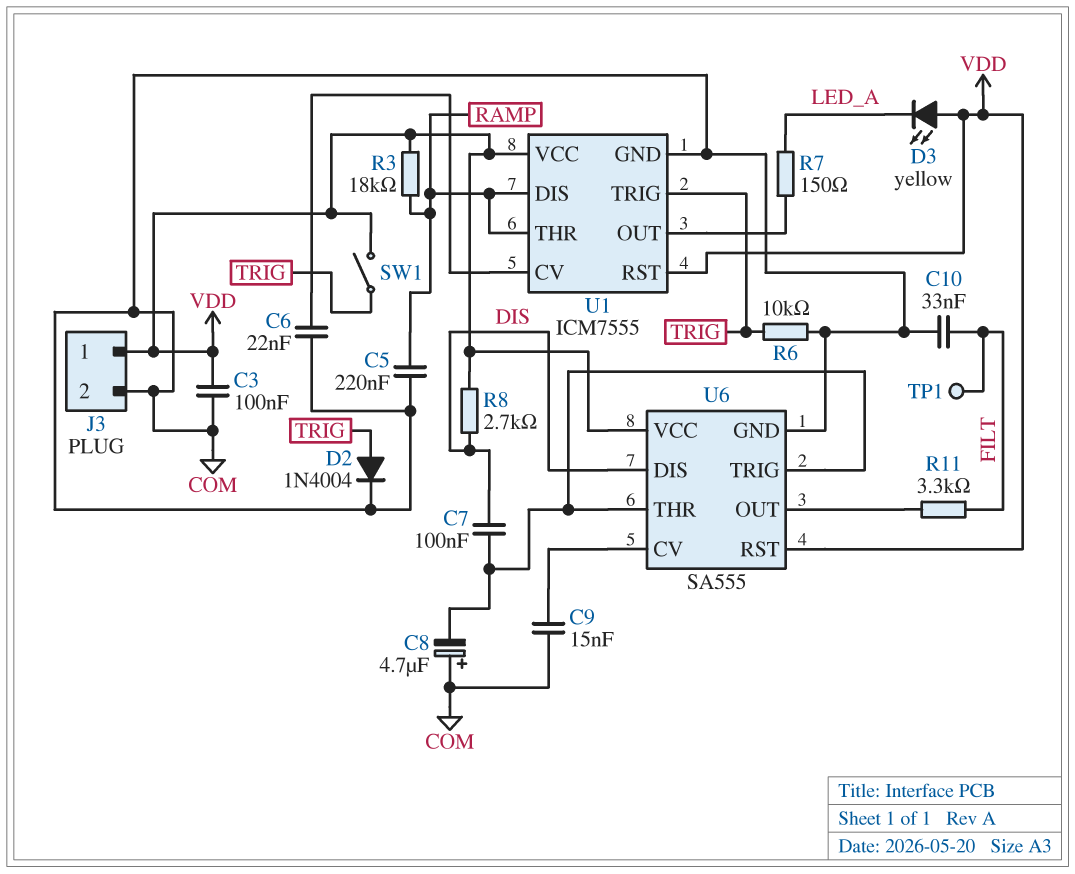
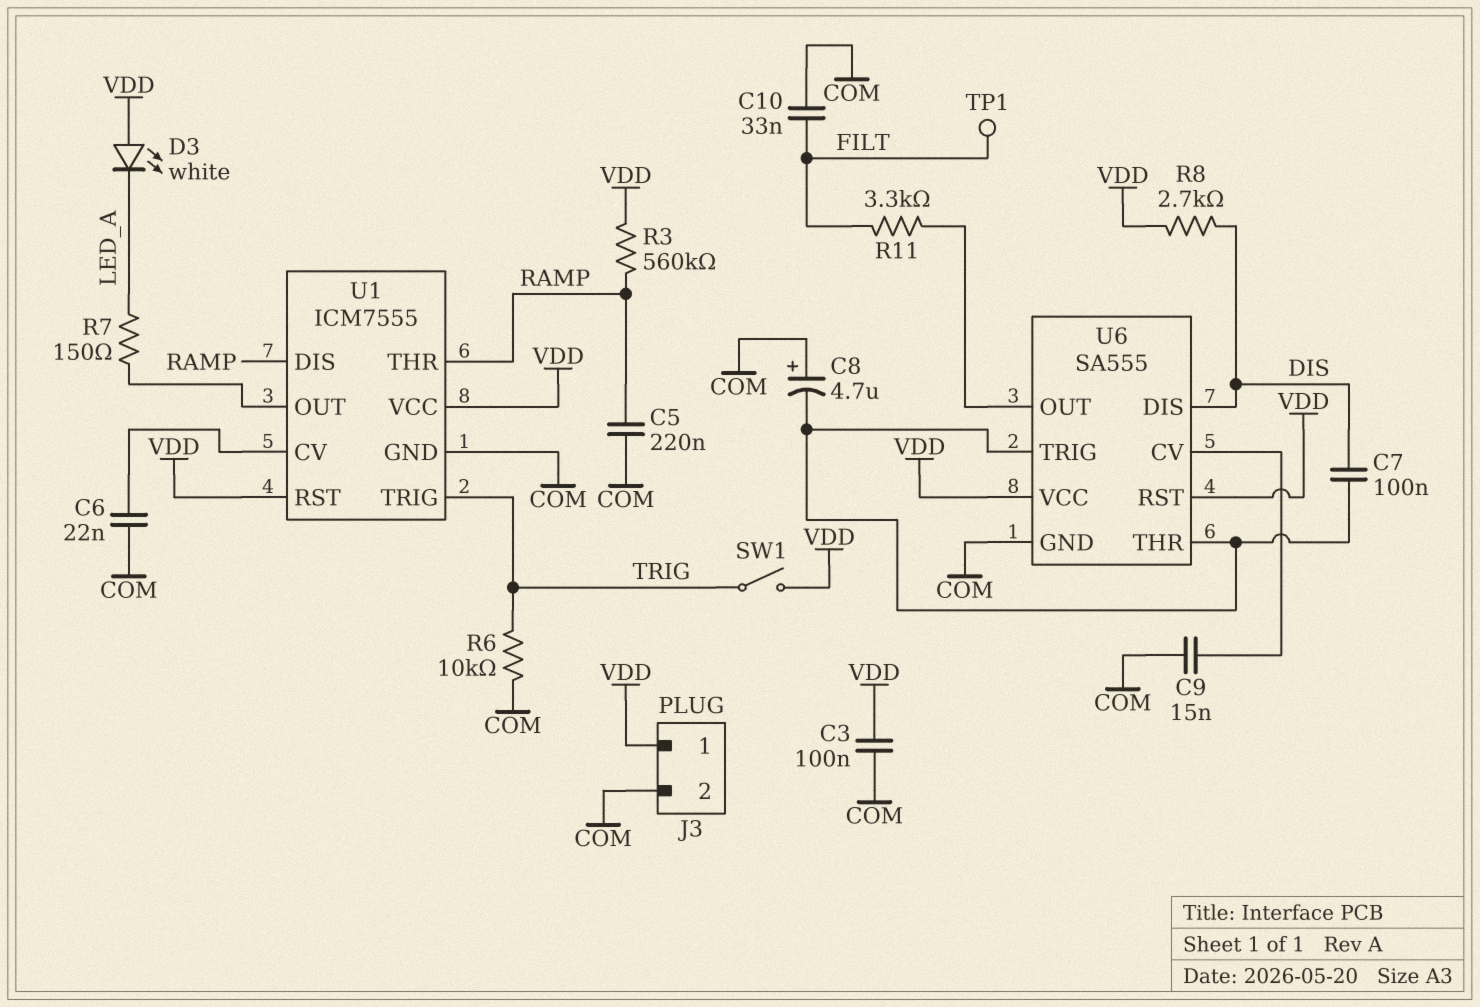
D2: diode 1N4004 (A TRIG, K COM) -> none
D3: LED yellow (A VDD, K LED_A) -> LED white (A VDD, K LED_A)
R3: 18k (RAMP, VDD) -> 560k (RAMP, VDD)

